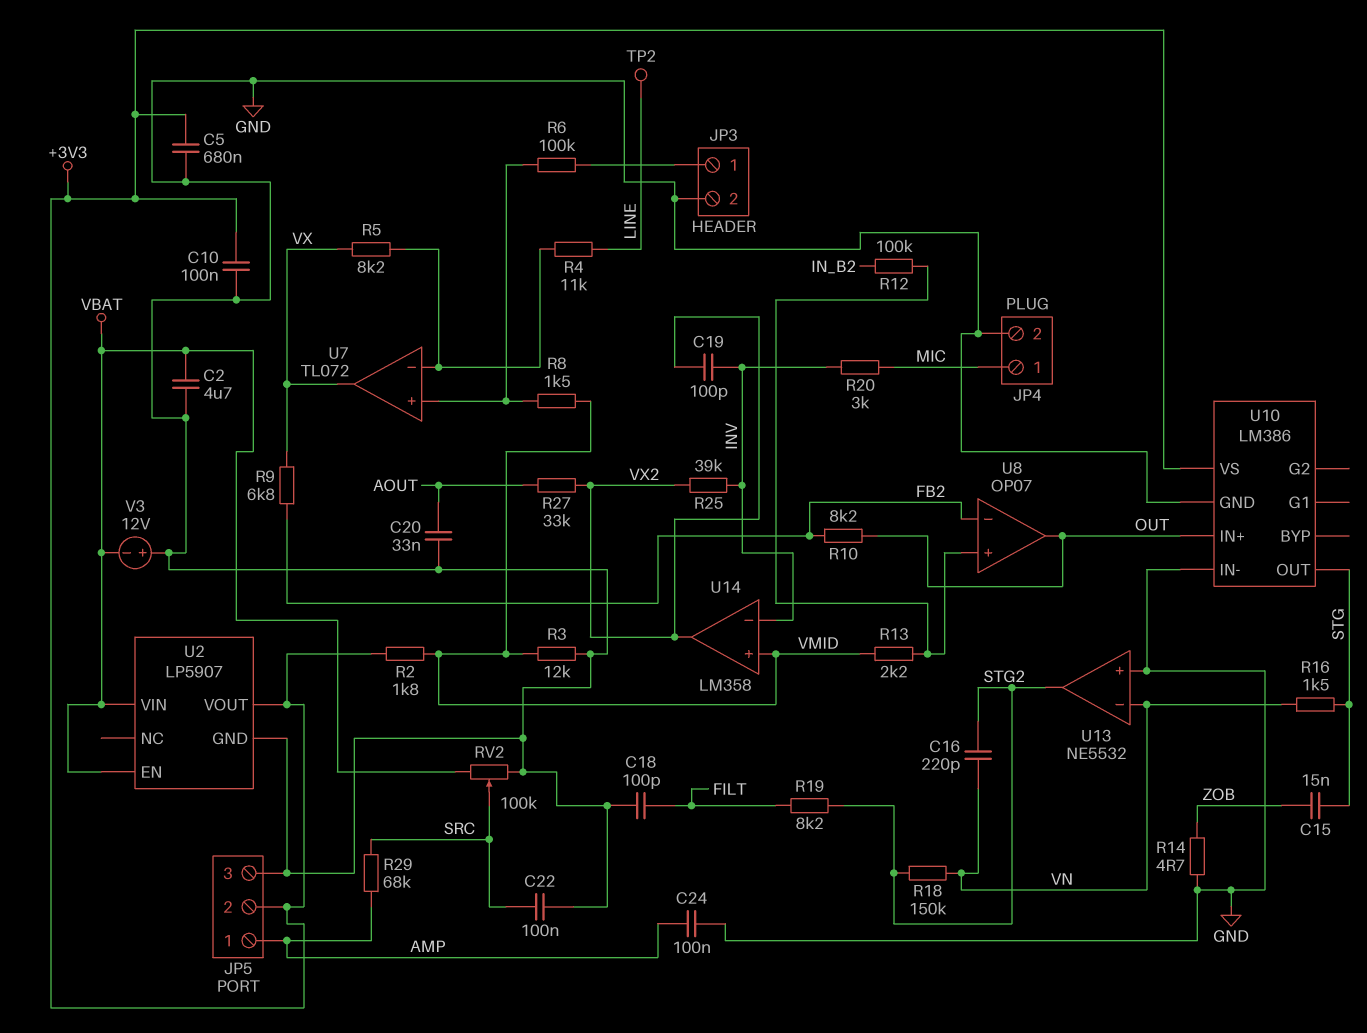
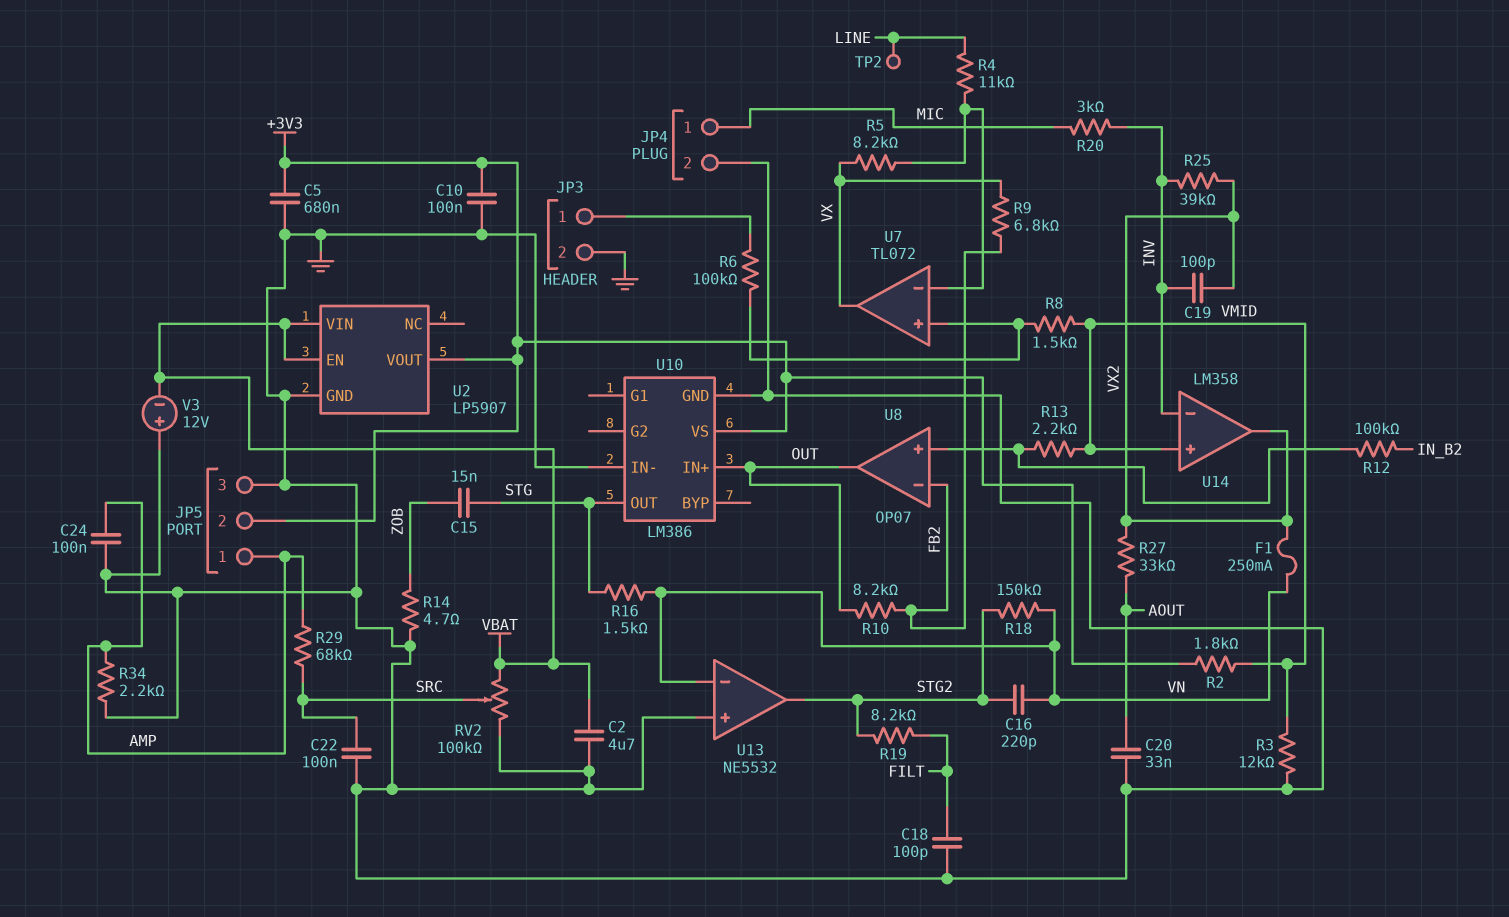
F1: none -> 250mA (VN, VX2)
R34: none -> 2.2k (AMP, GND)

